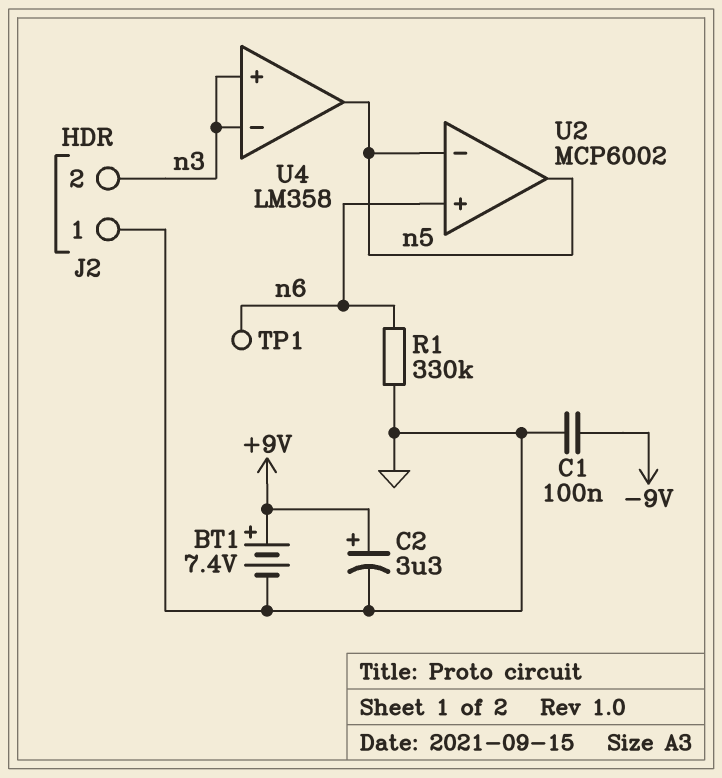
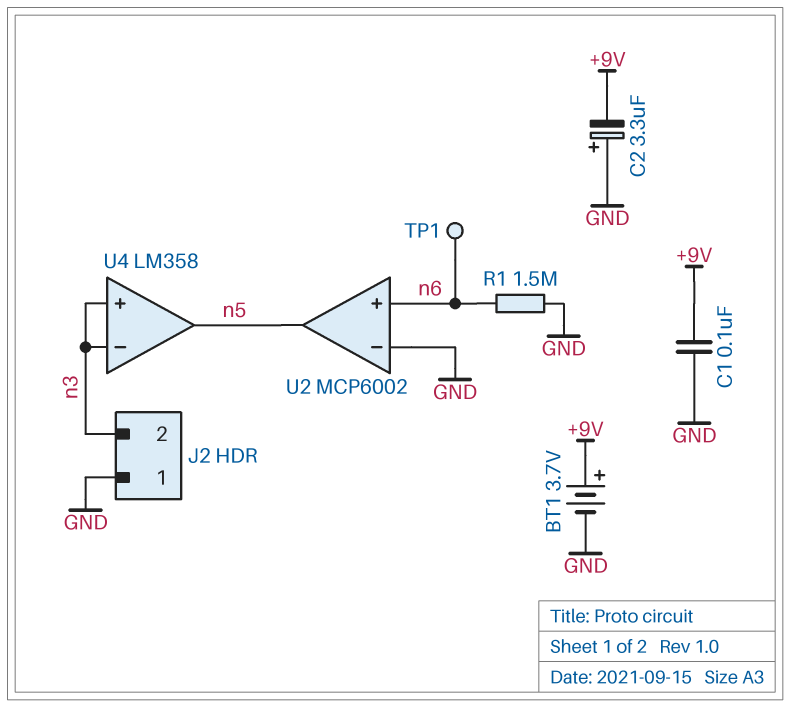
BT1: 7.4V (plus +9V, minus GND) -> 3.7V (plus +9V, minus GND)
C1: 100nF (-9V, GND) -> 100nF (+9V, GND)
C2: 3.3uF (plus +9V, minus GND) -> 3.3uF (plus GND, minus +9V)
R1: 330k (GND, n6) -> 1.5M (GND, n6)
U2 pin in-: n5 -> GND

